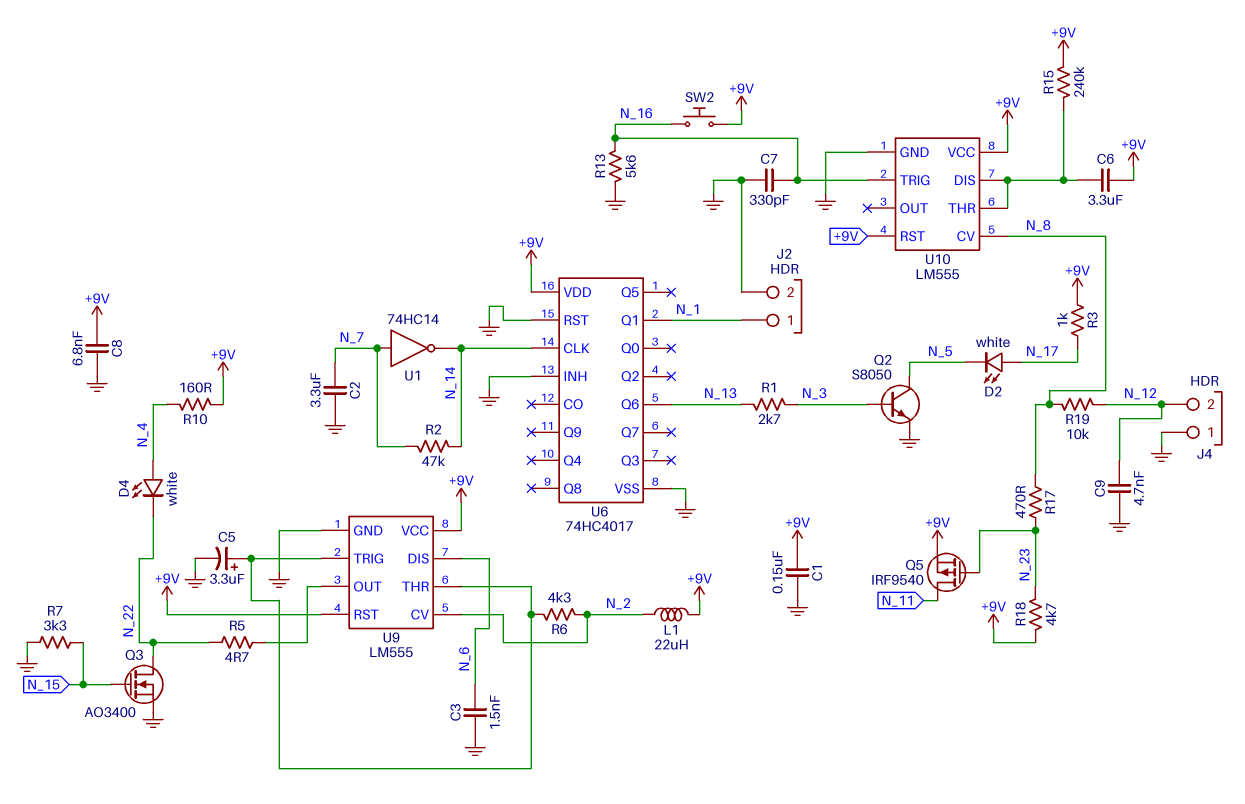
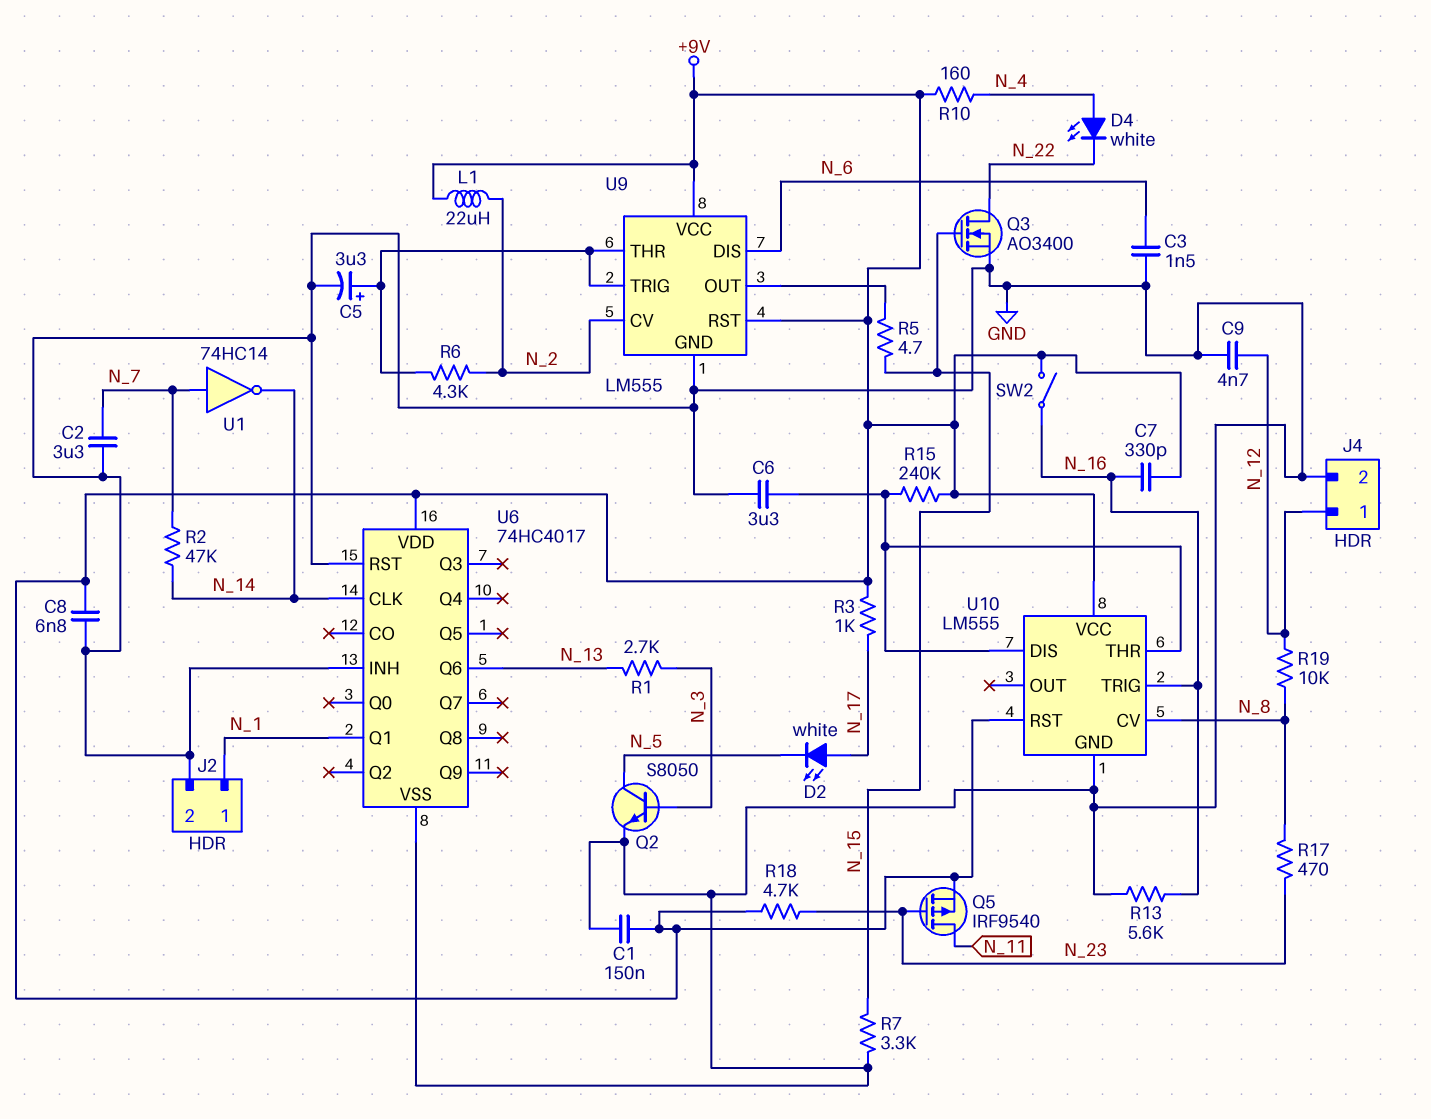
C6: 3.3uF (+9V, U10/DIS) -> 3.3uF (GND, U10/DIS)
C7: 330pF (GND, N_16) -> 330pF (+9V, N_16)
J4 pin 1: GND -> N_12
J4 pin 2: N_12 -> GND
R5: 4.7 (N_22, U9/OUT) -> 4.7 (N_15, U9/OUT)
SW2: button (+9V, N_16) -> switch (+9V, N_16)

